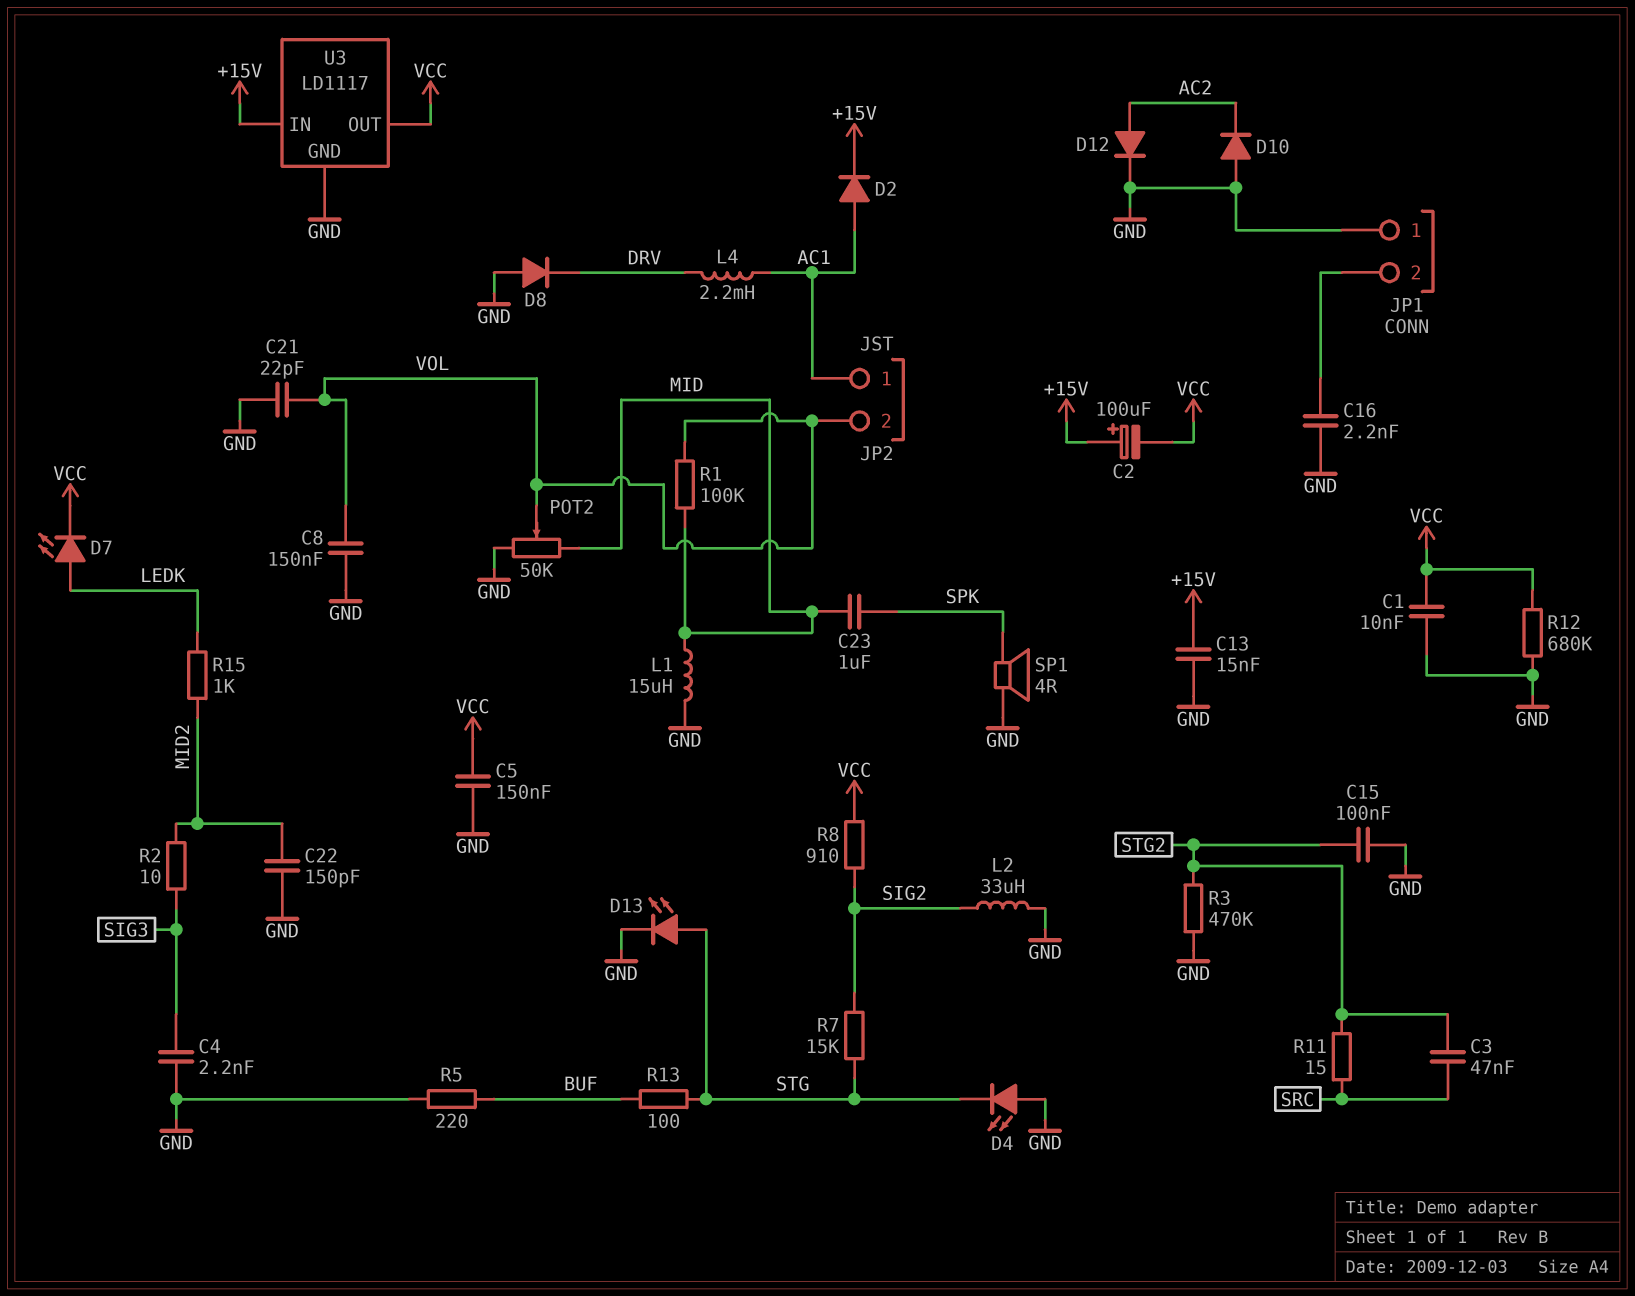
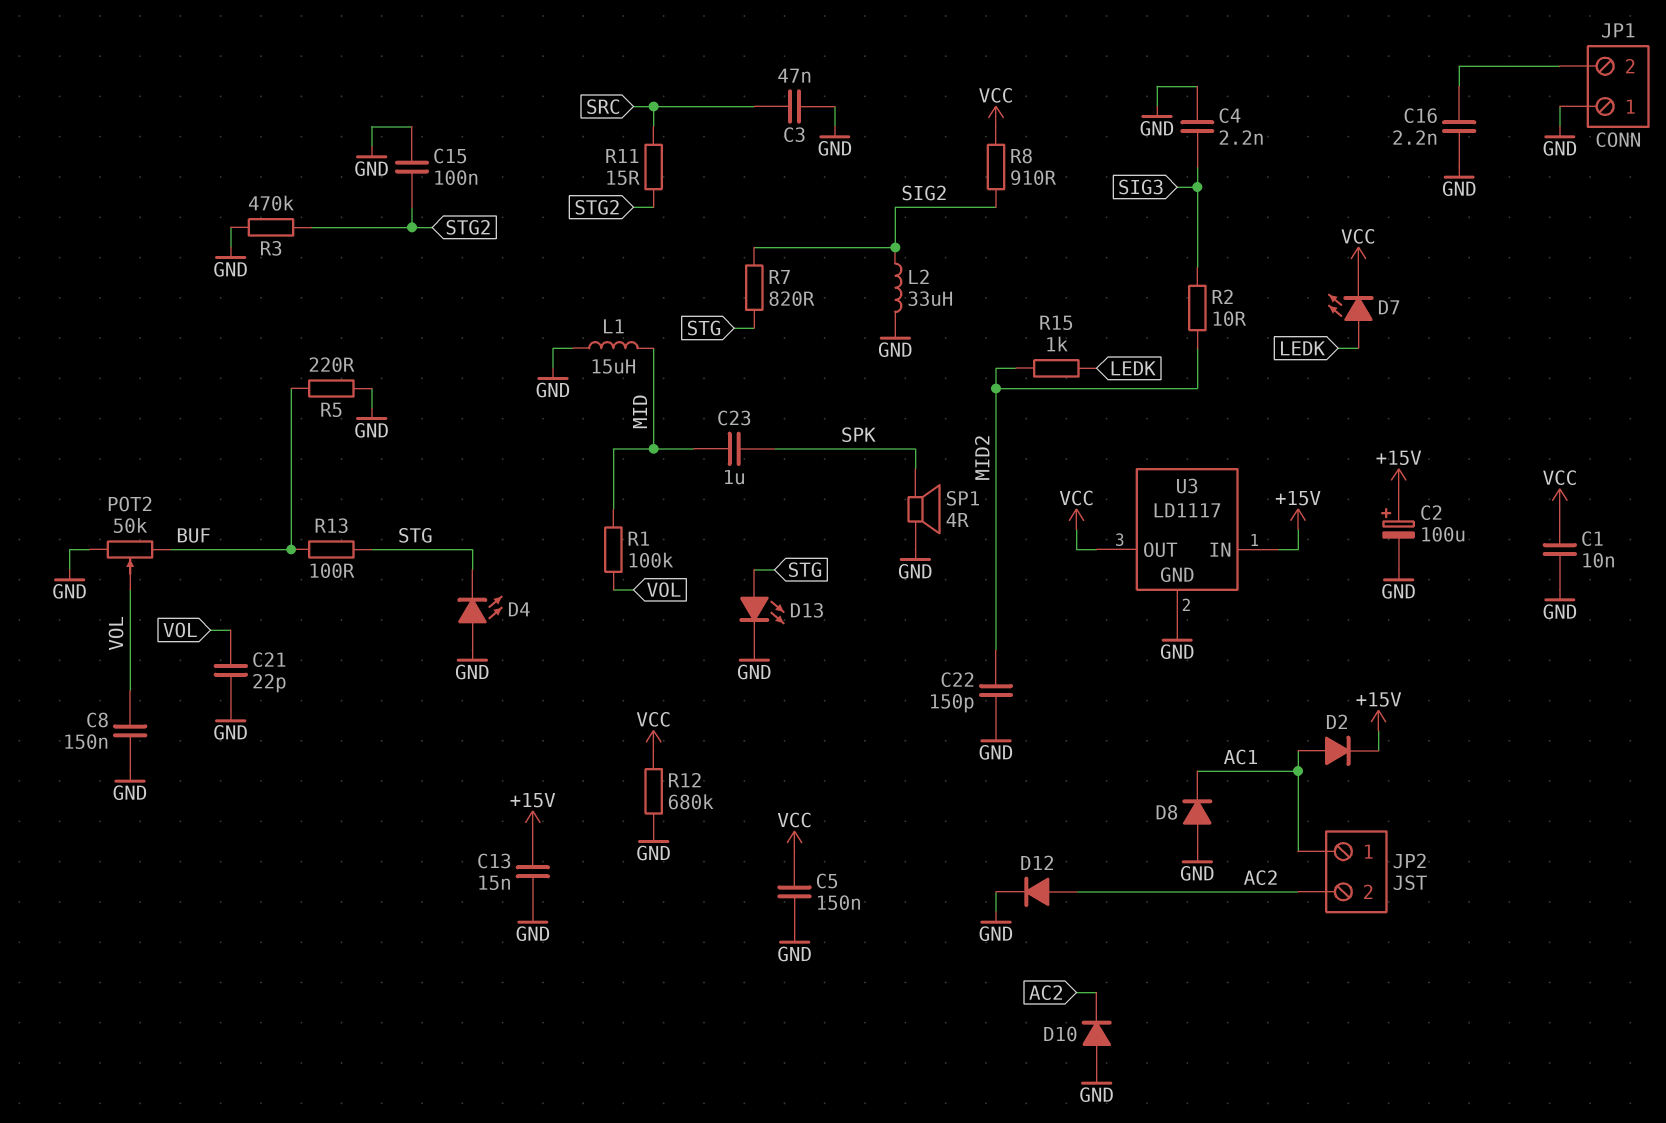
C2: 100uF (plus +15V, minus VCC) -> 100uF (plus +15V, minus GND)
C3: 47nF (SRC, STG2) -> 47nF (GND, SRC)
D8: diode (A GND, K DRV) -> diode (A GND, K AC1)
JP2 pin 2: VOL -> AC2
L4: 2.2mH (AC1, DRV) -> none
POT2: 50k (GND, MID, wiper VOL) -> 50k (BUF, GND, wiper VOL)
R7: 15k (SIG2, STG) -> 820 (SIG2, STG)

